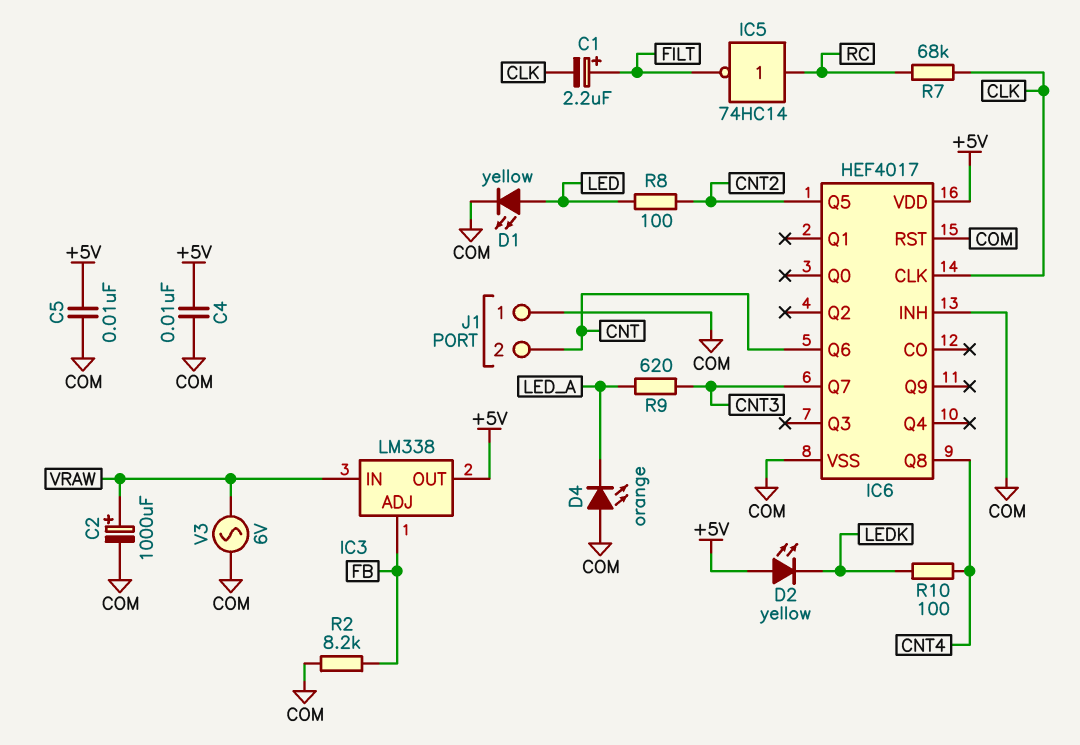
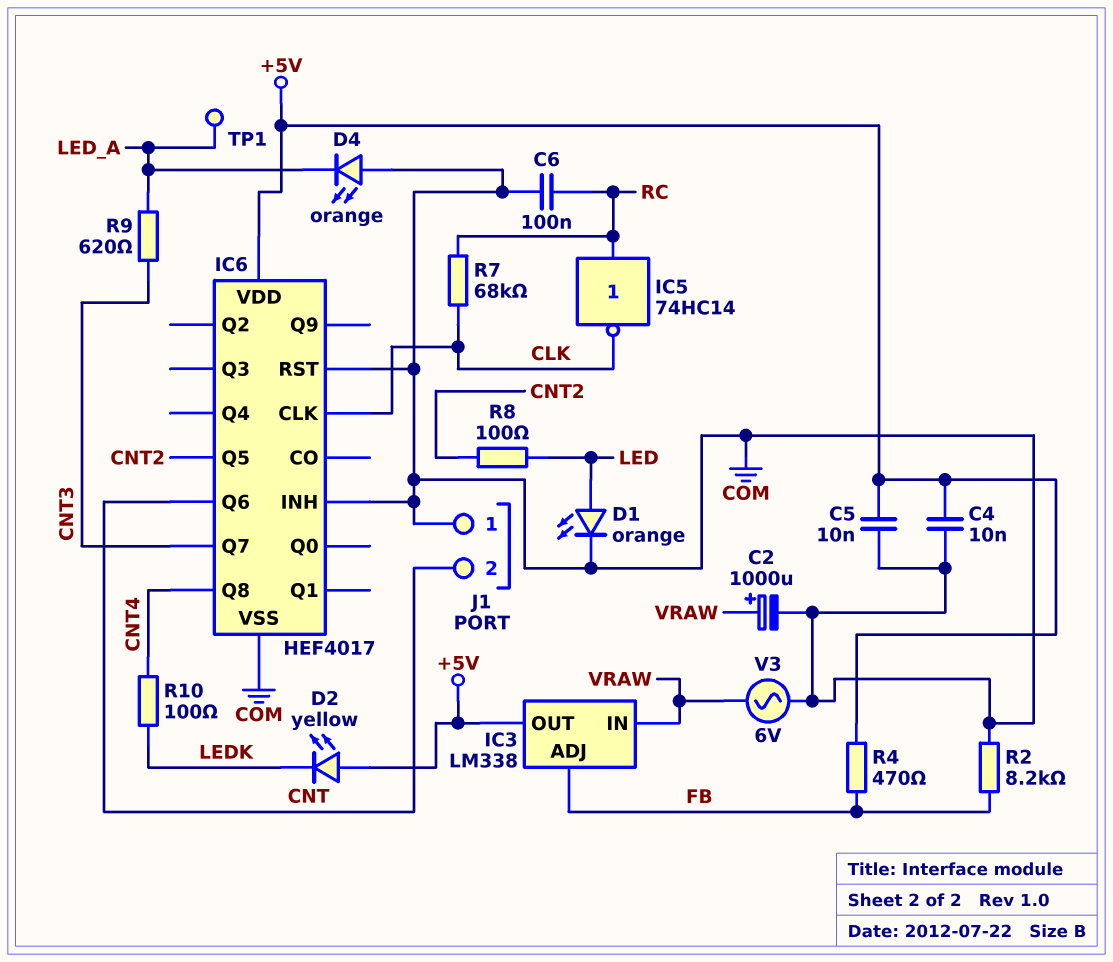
C1: 2.2uF (plus FILT, minus CLK) -> none
C6: none -> 100nF (COM, RC)
D1: LED yellow (A LED, K COM) -> LED orange (A LED, K COM)
IC5: NOT 74HC14 (in RC, out FILT) -> NOT 74HC14 (in RC, out CLK)
R4: none -> 470 (+5V, FB)
TP1: none -> test point (LED_A)

